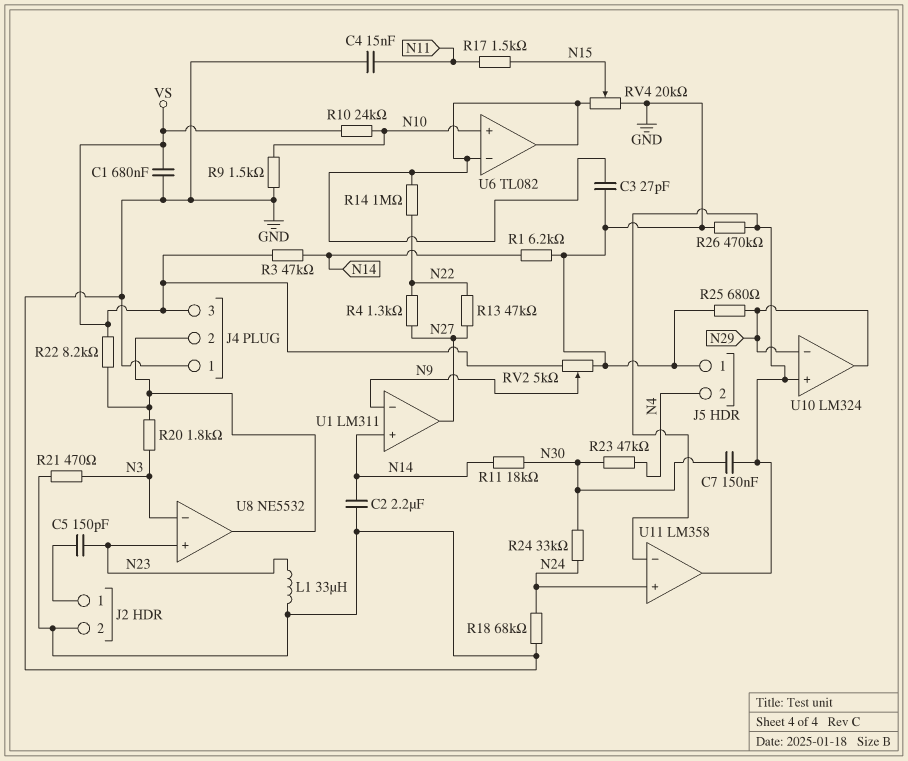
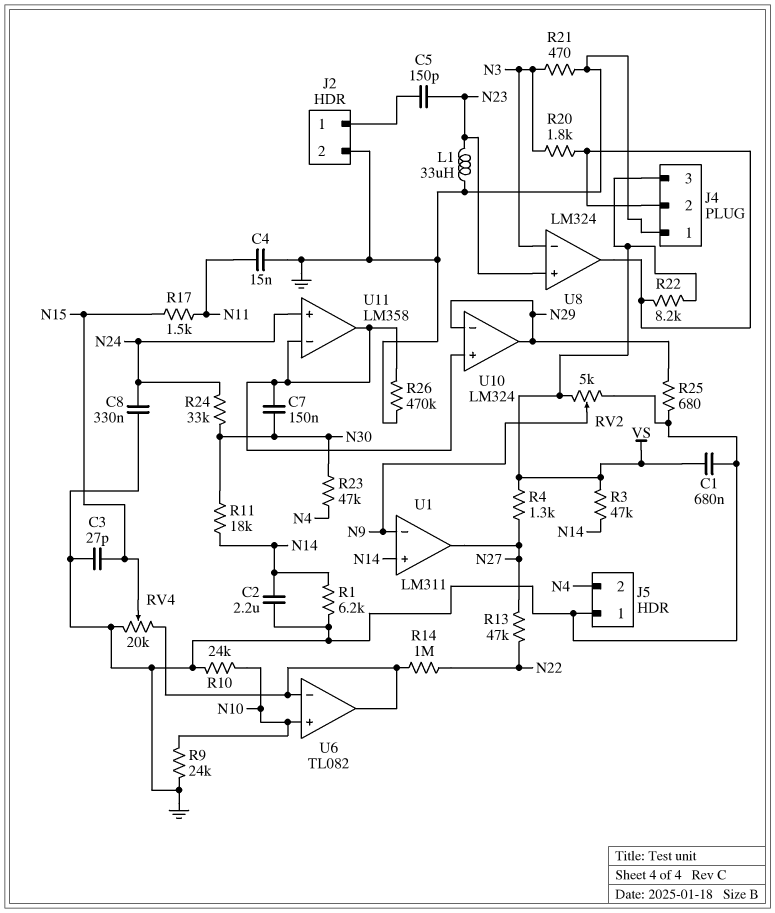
C3: 27pF (GND, U6/in-) -> 27pF (GND, N15)
C8: none -> 330nF (GND, N24)
R4: 1.3k (N22, N27) -> 1.3k (N27, VS)
R9: 1.5k (GND, N10) -> 24k (GND, N10)
R10: 24k (N10, VS) -> 24k (GND, N10)
R18: 68k (GND, N24) -> none
U8: NE5532 -> LM324

